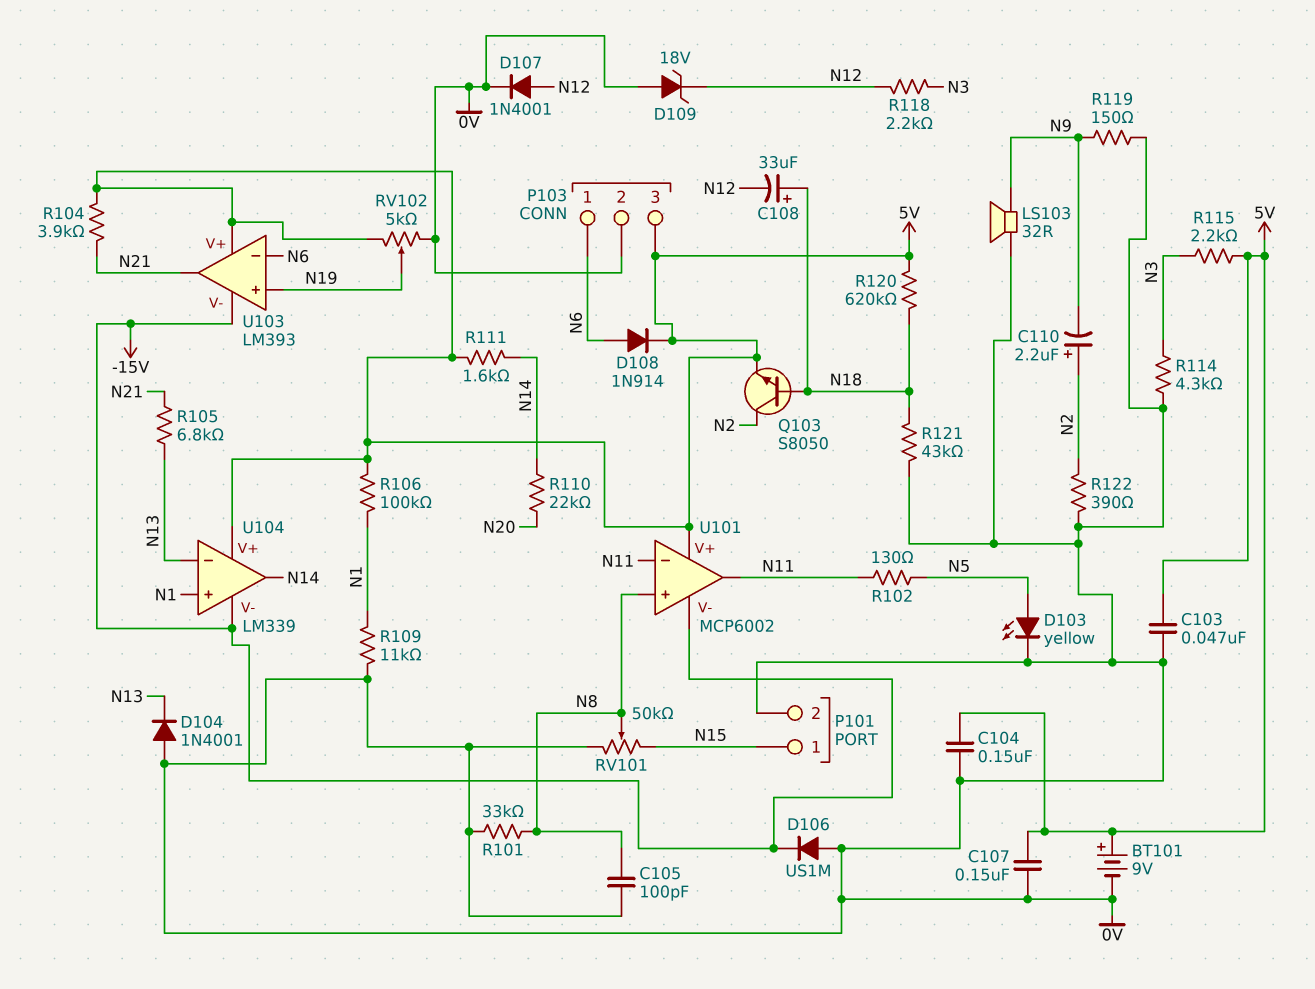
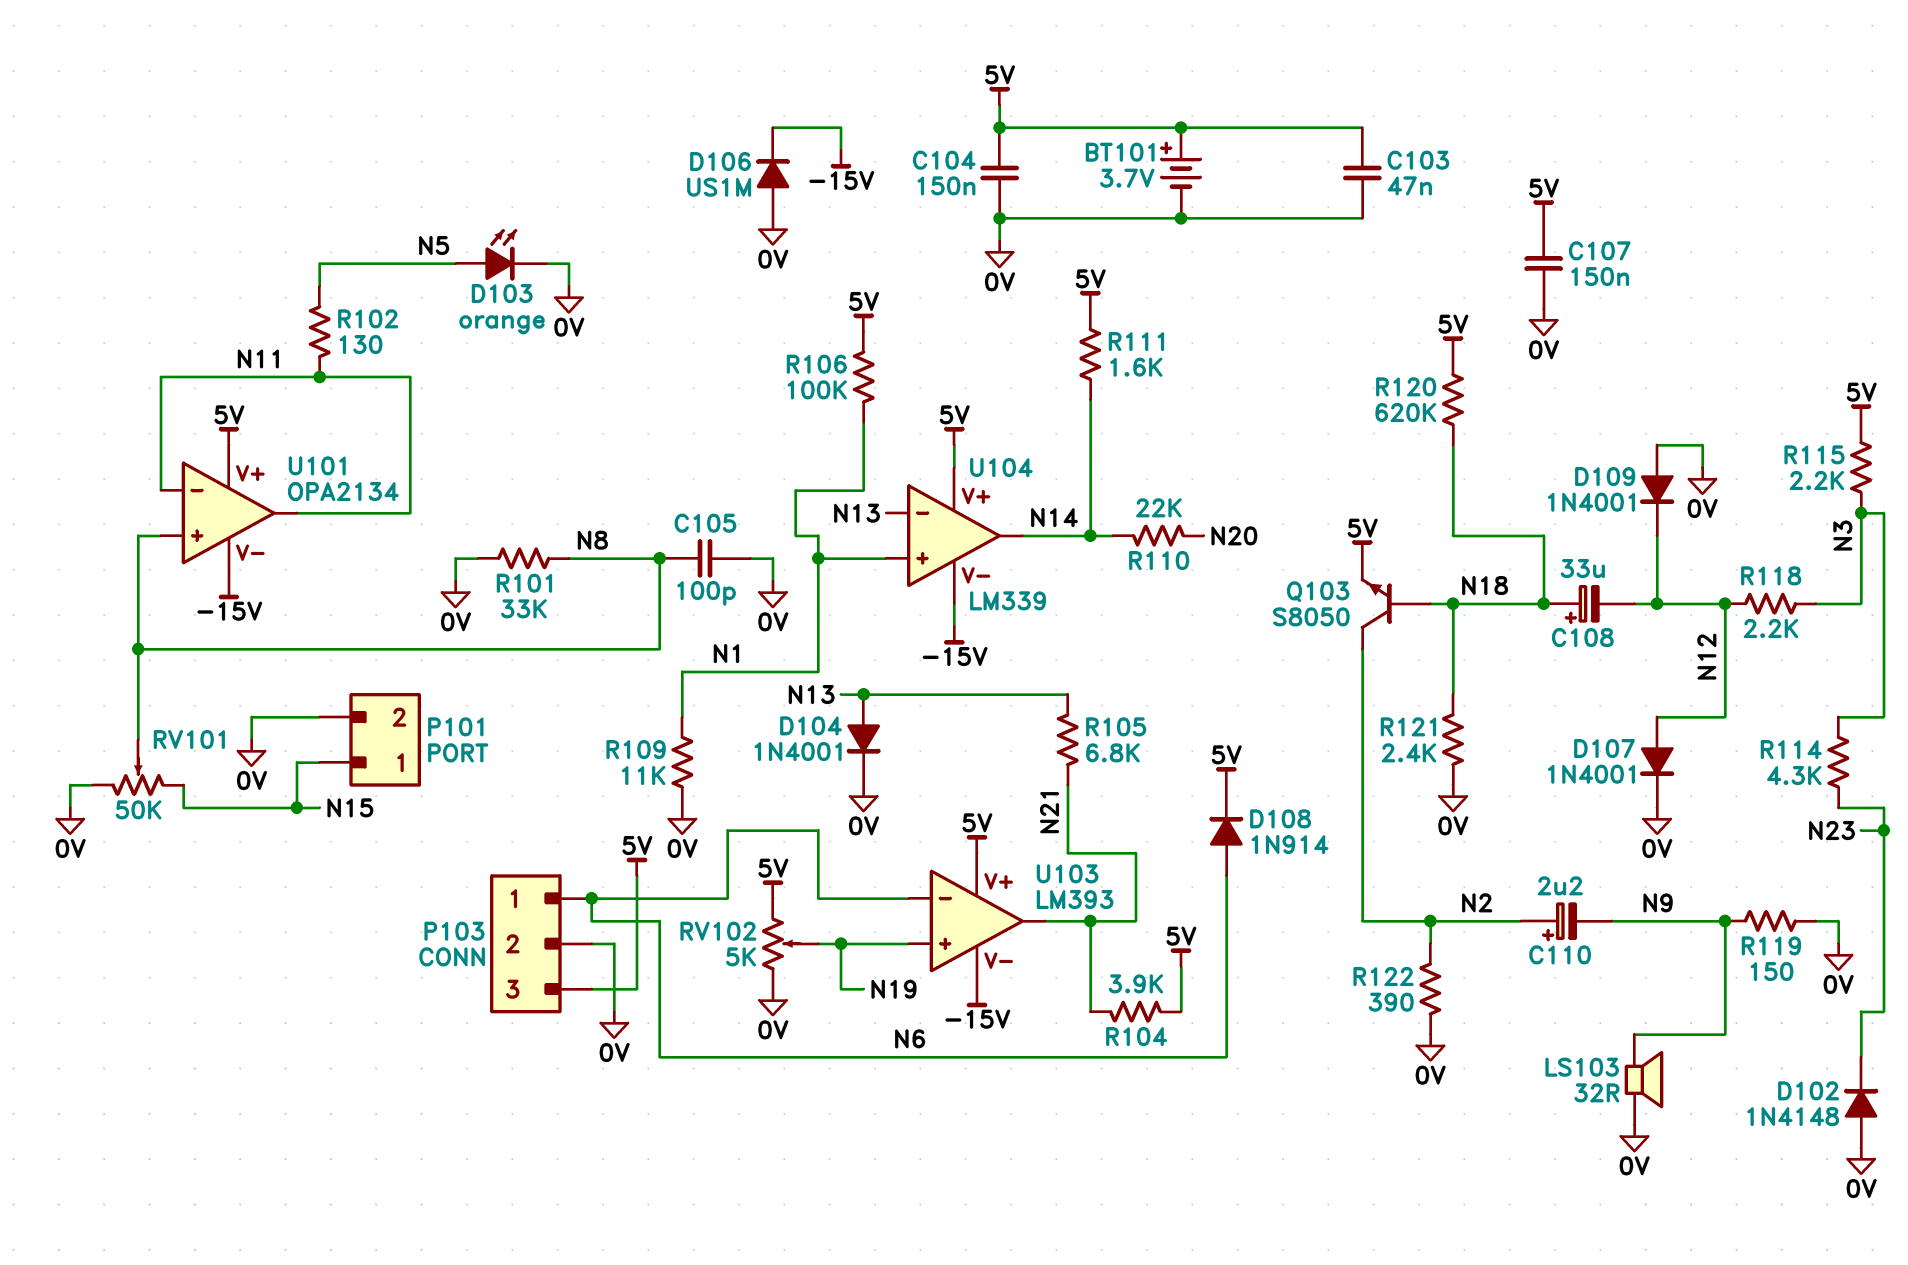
BT101: 9V (plus 5V, minus 0V) -> 3.7V (plus 5V, minus 0V)
D102: none -> diode 1N4148 (A 0V, K N23)
D103: LED yellow (A N5, K 0V) -> LED orange (A N5, K 0V)
D104: diode 1N4001 (A 0V, K N13) -> diode 1N4001 (A N13, K 0V)
D109: zener 18V (A 0V, K N12) -> diode 1N4001 (A 0V, K N12)
R114: 4.3k (0V, N3) -> 4.3k (N3, N23)
R121: 43k (0V, N18) -> 2.4k (0V, N18)
U101: MCP6002 -> OPA2134

